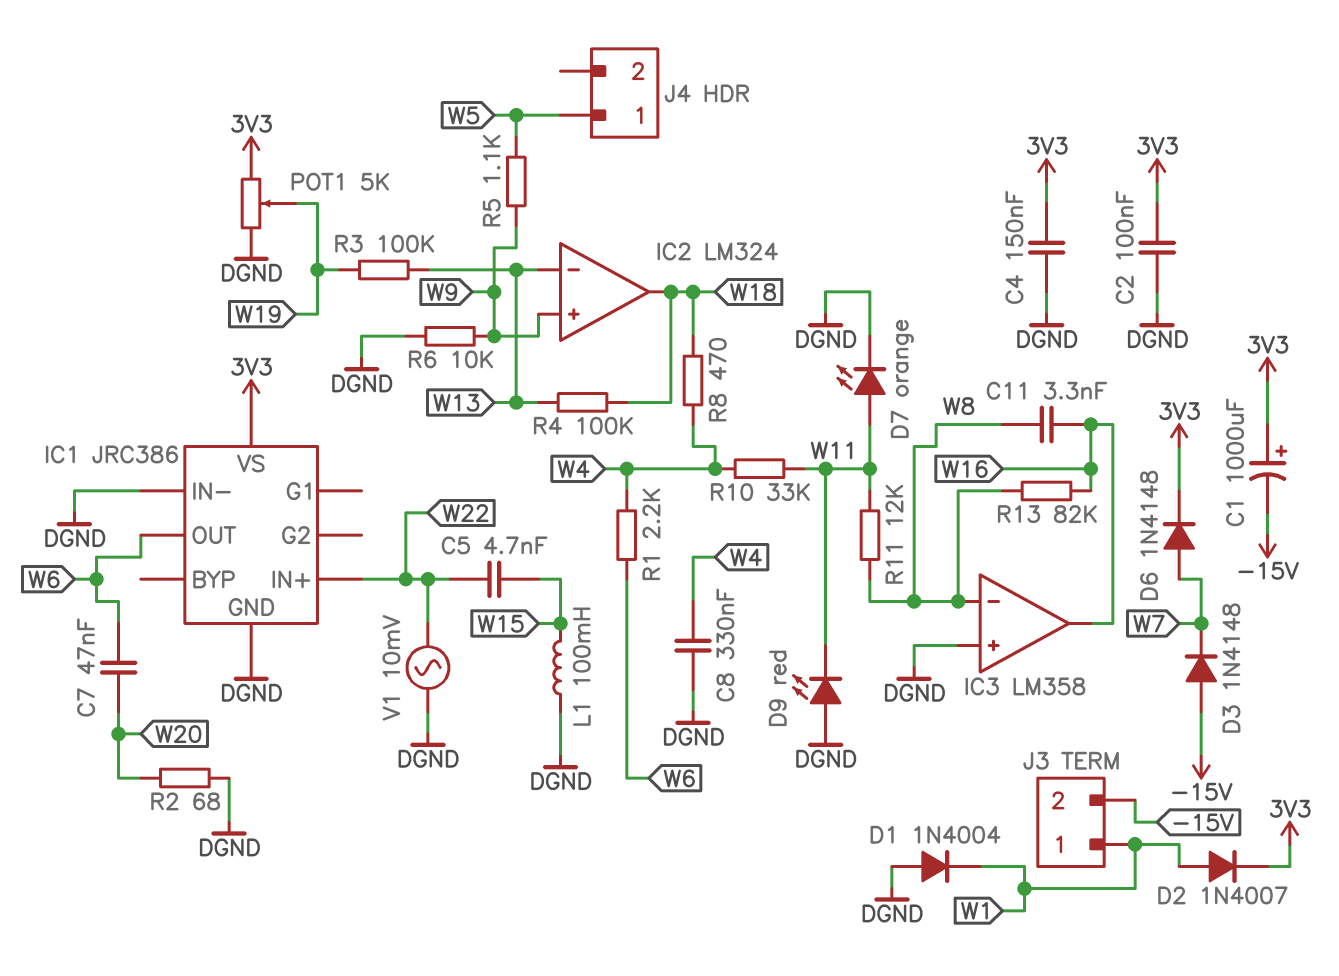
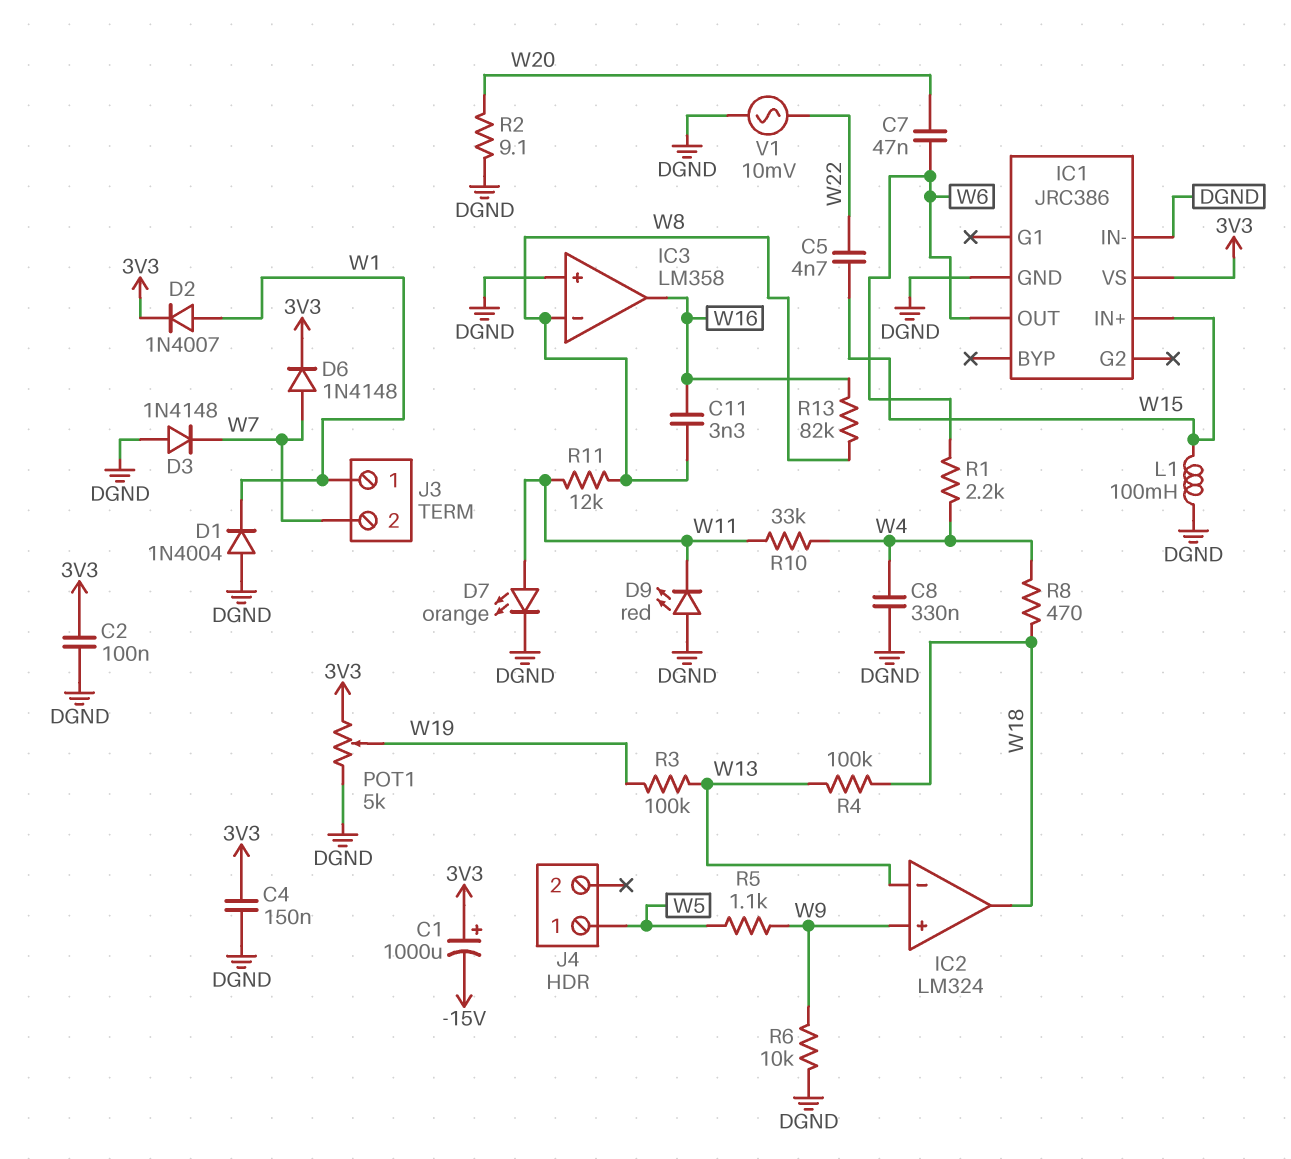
D3: diode 1N4148 (A -15V, K W7) -> diode 1N4148 (A DGND, K W7)
IC1 pin IN+: W22 -> W15
J3 pin 2: -15V -> W7
R2: 68 (DGND, W20) -> 9.1 (DGND, W20)

